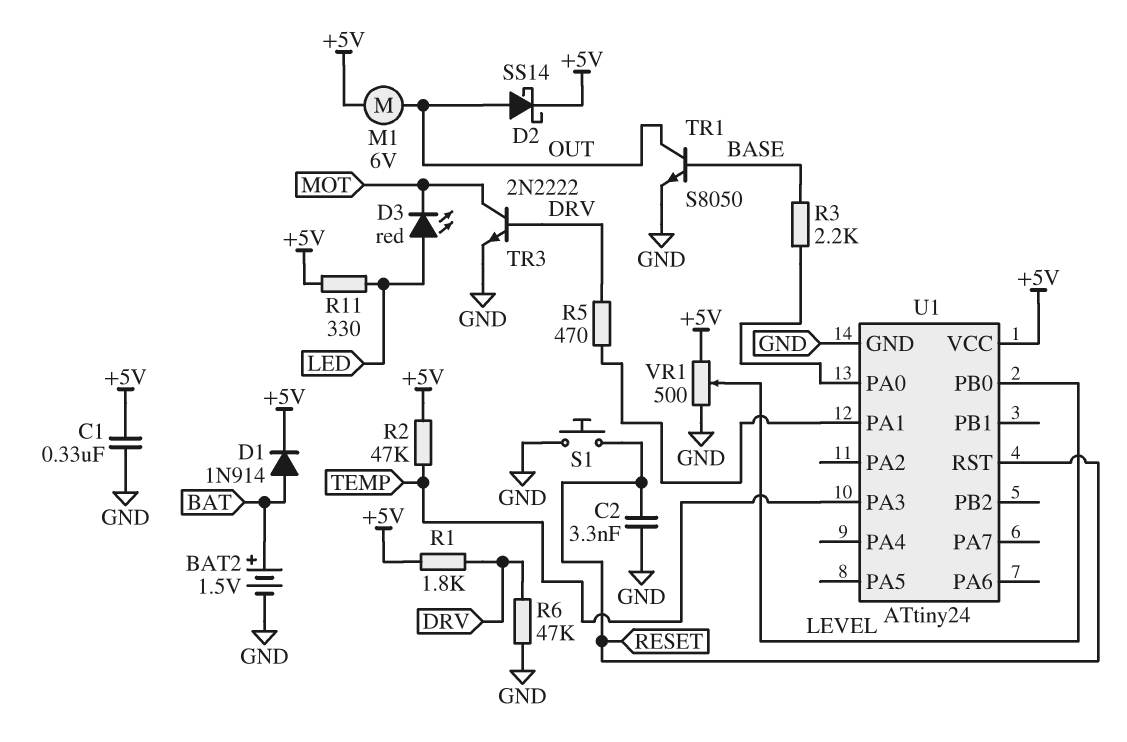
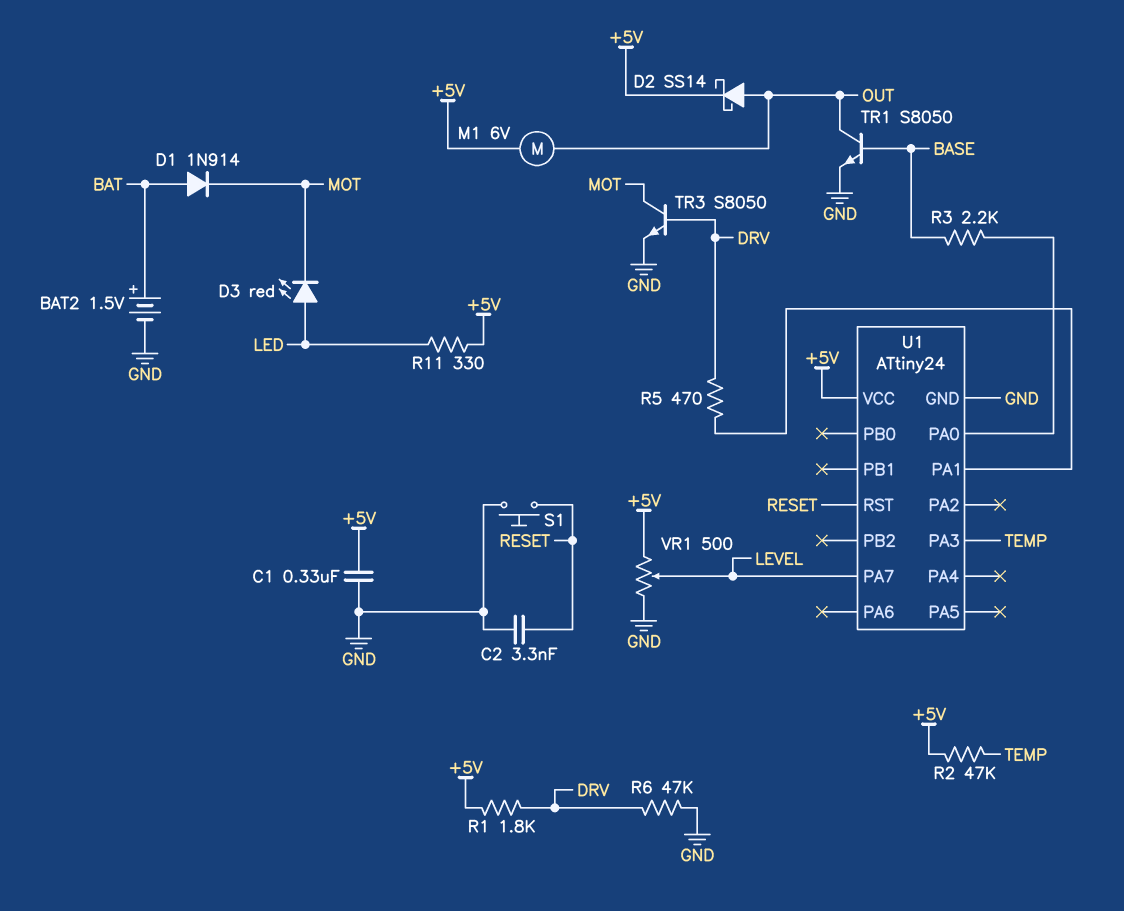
D1: diode 1N914 (A BAT, K +5V) -> diode 1N914 (A BAT, K MOT)
TR3: NPN 2N2222 (B DRV, C MOT, E GND) -> NPN S8050 (B DRV, C MOT, E GND)
U1 pin PA7: none -> LEVEL
U1 pin PB0: LEVEL -> none

